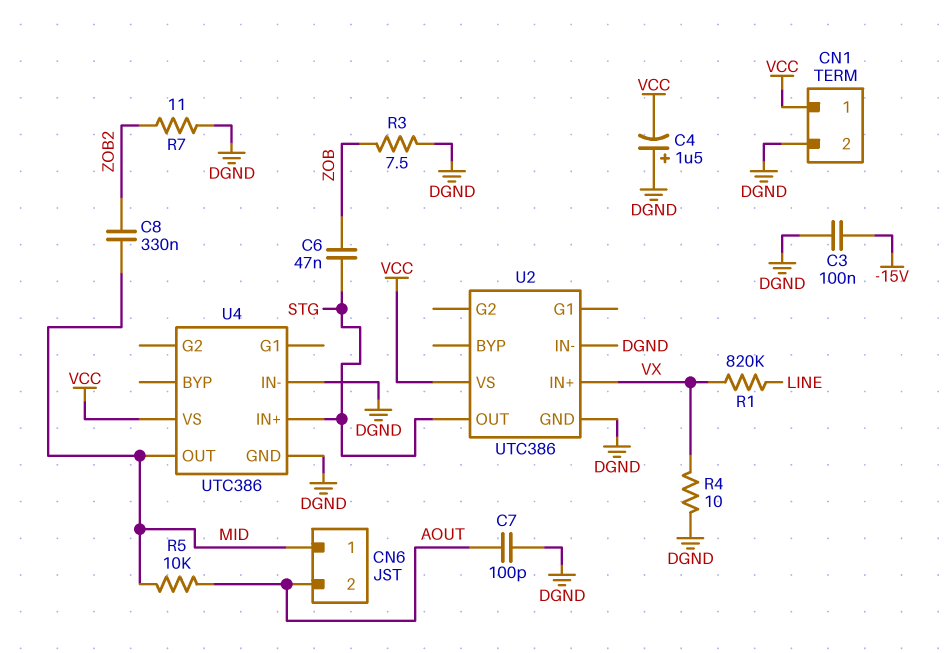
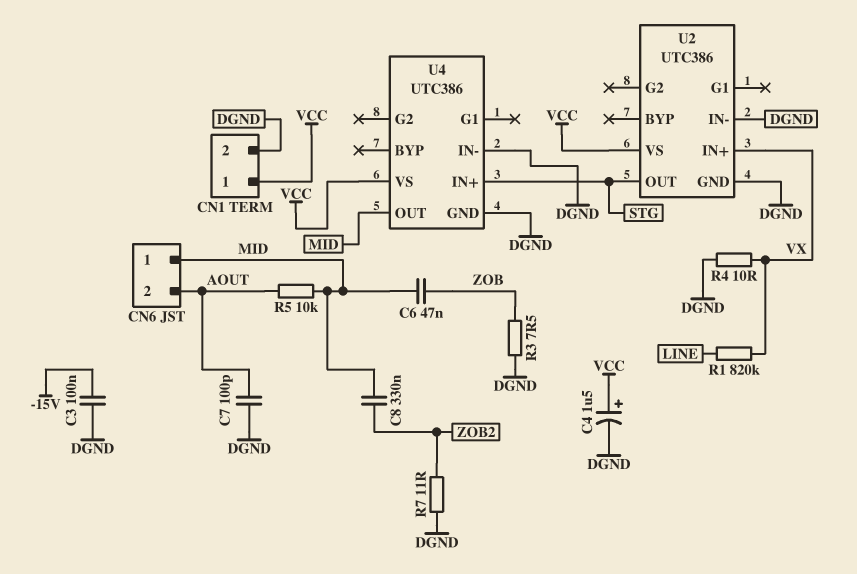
C4: 1.5uF (plus DGND, minus VCC) -> 1.5uF (plus VCC, minus DGND)
C6: 47nF (STG, ZOB) -> 47nF (MID, ZOB)

